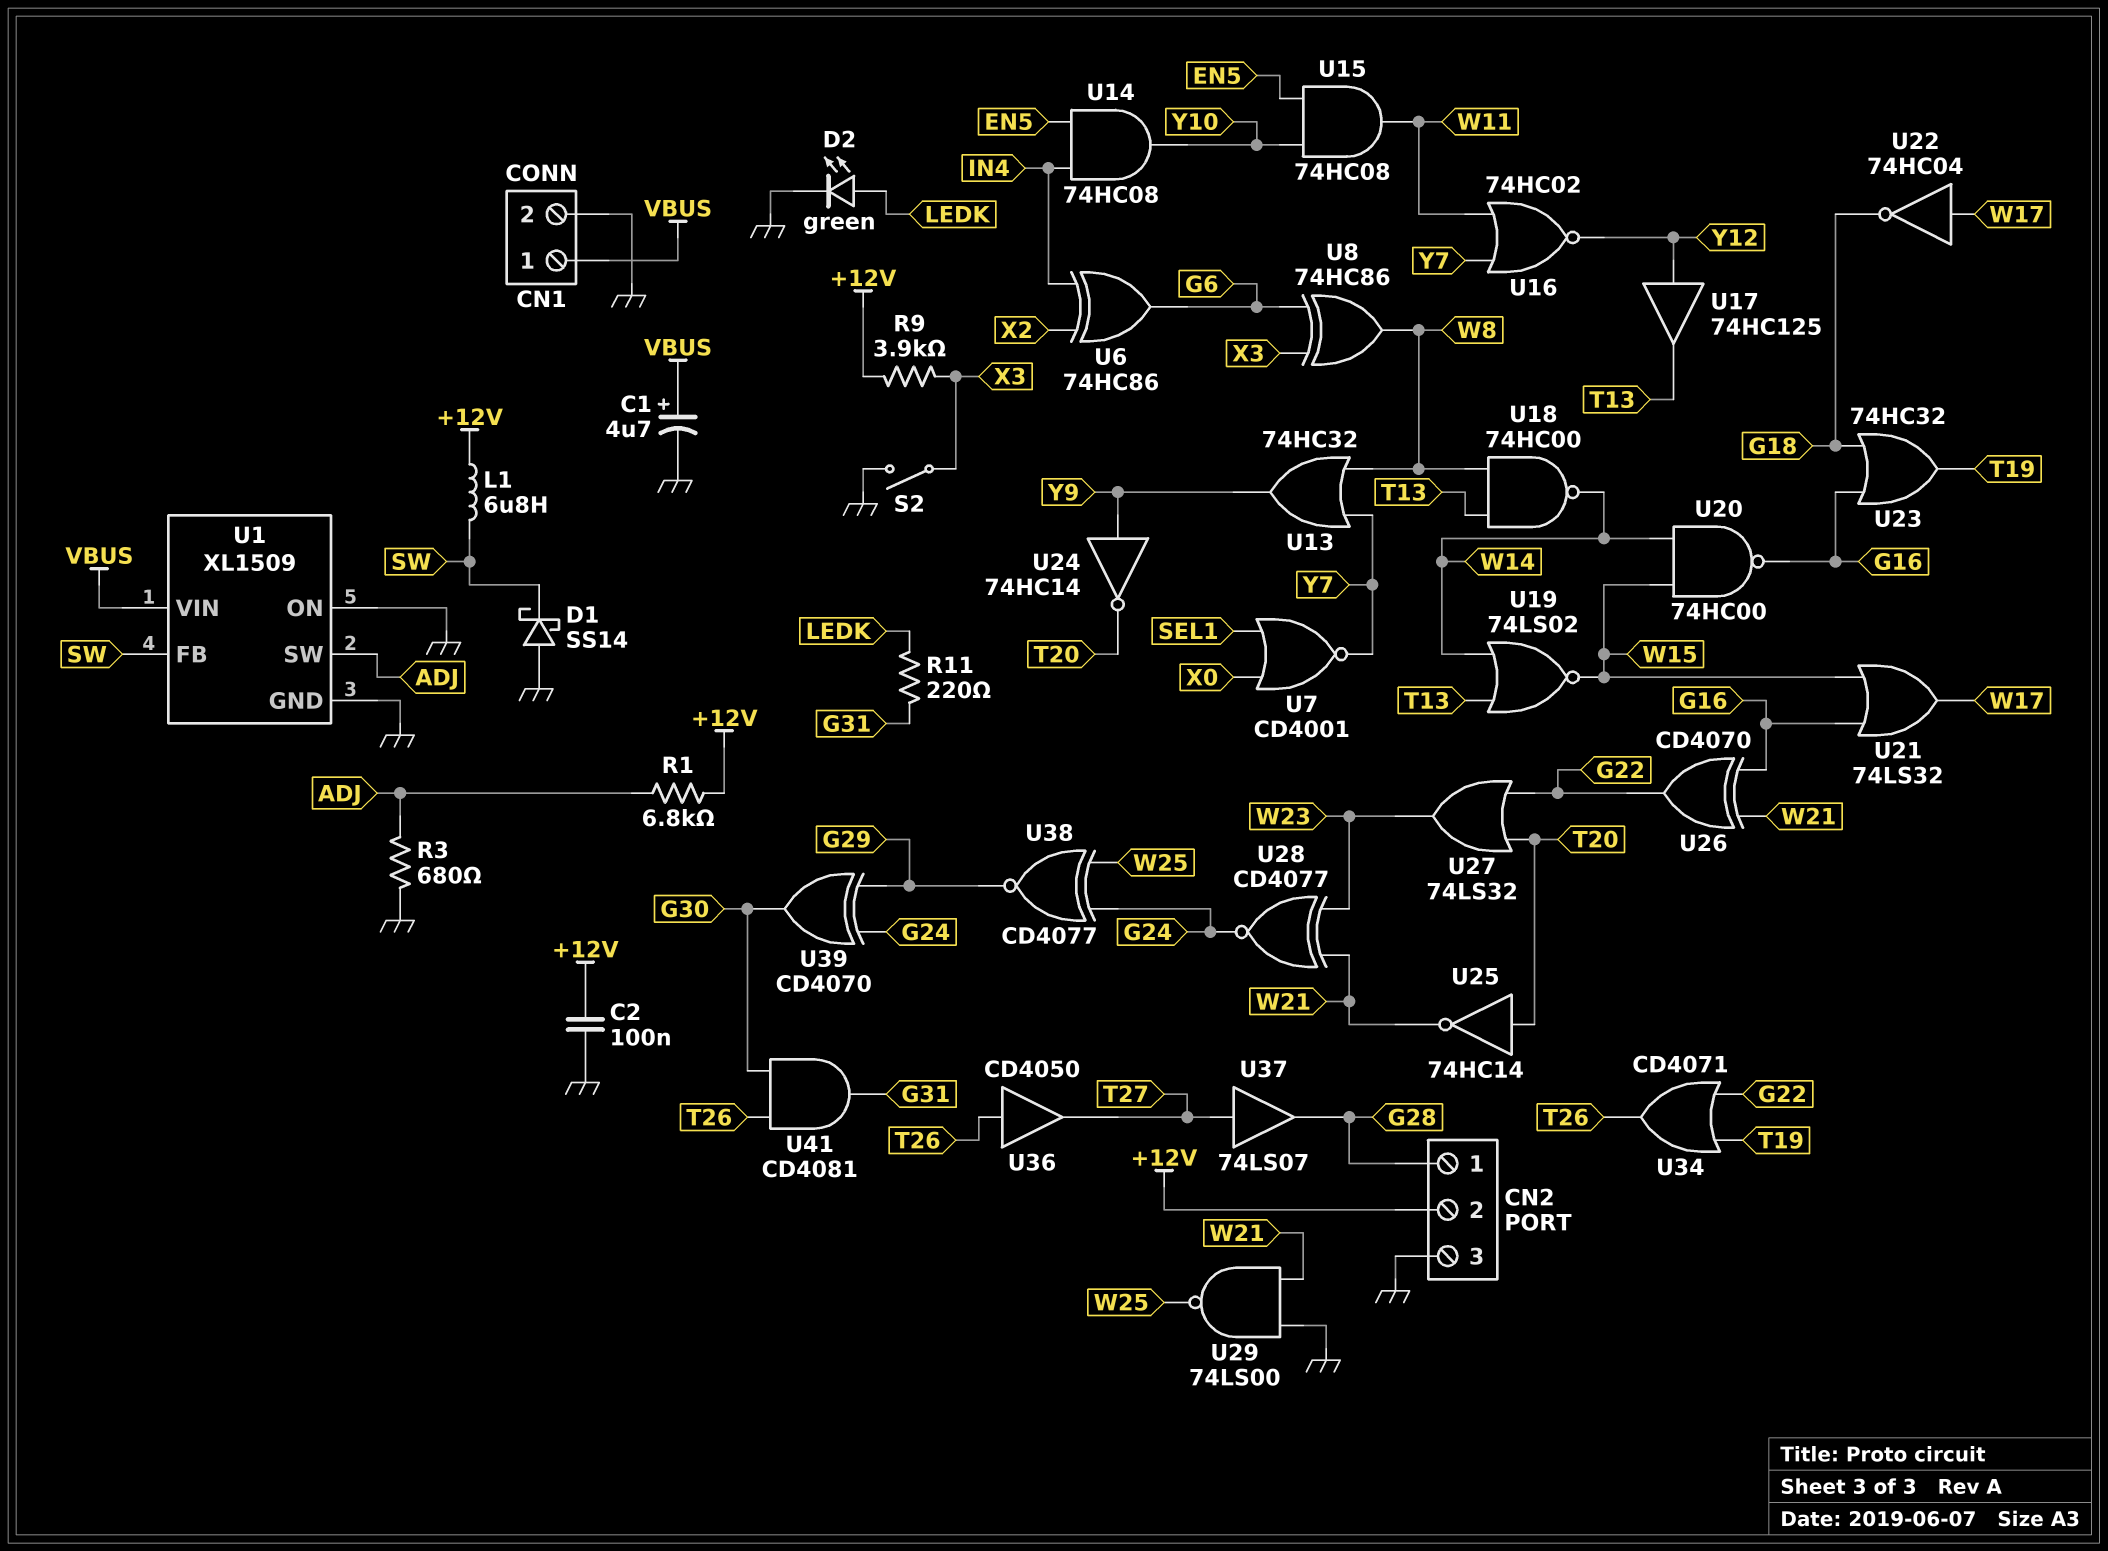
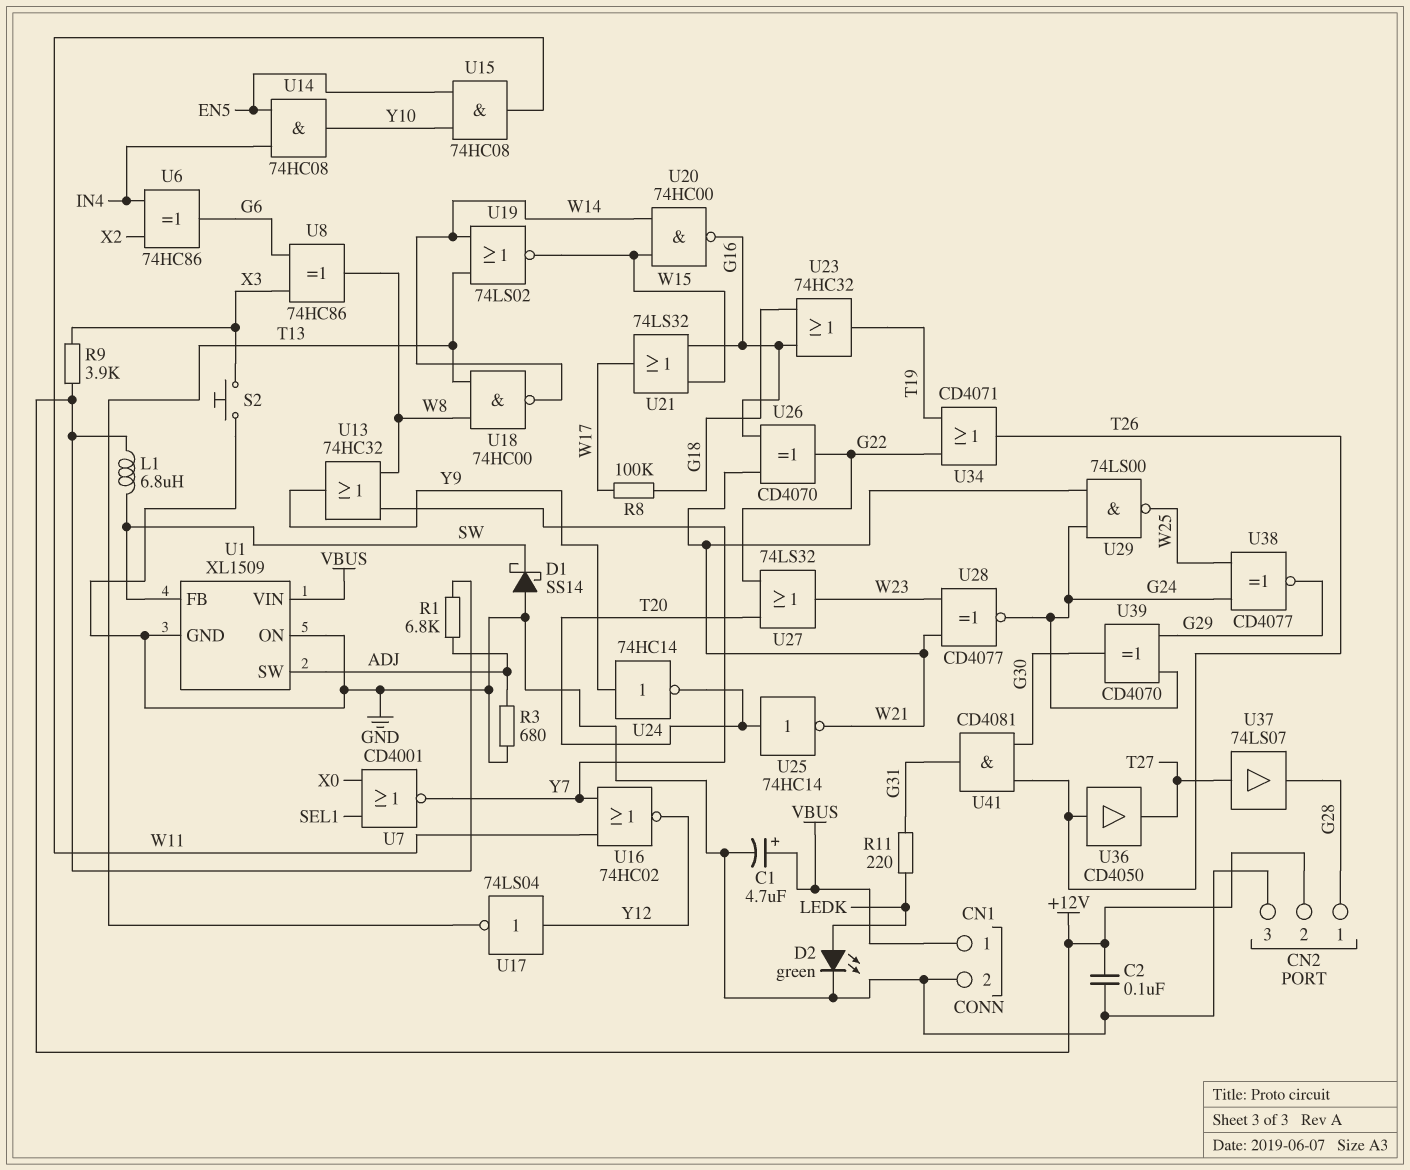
R8: none -> 100k (G18, W17)
S2: switch (GND, X3) -> button (GND, X3)
U17: buffer 74HC125 (in Y12, out T13) -> NOT 74LS04 (in Y12, out T13)
U22: NOT 74HC04 (in W17, out G18) -> none
U29: NAND 74LS00 (in GND, in W21, out W25) -> NAND 74LS00 (in G24, in W21, out W25)

